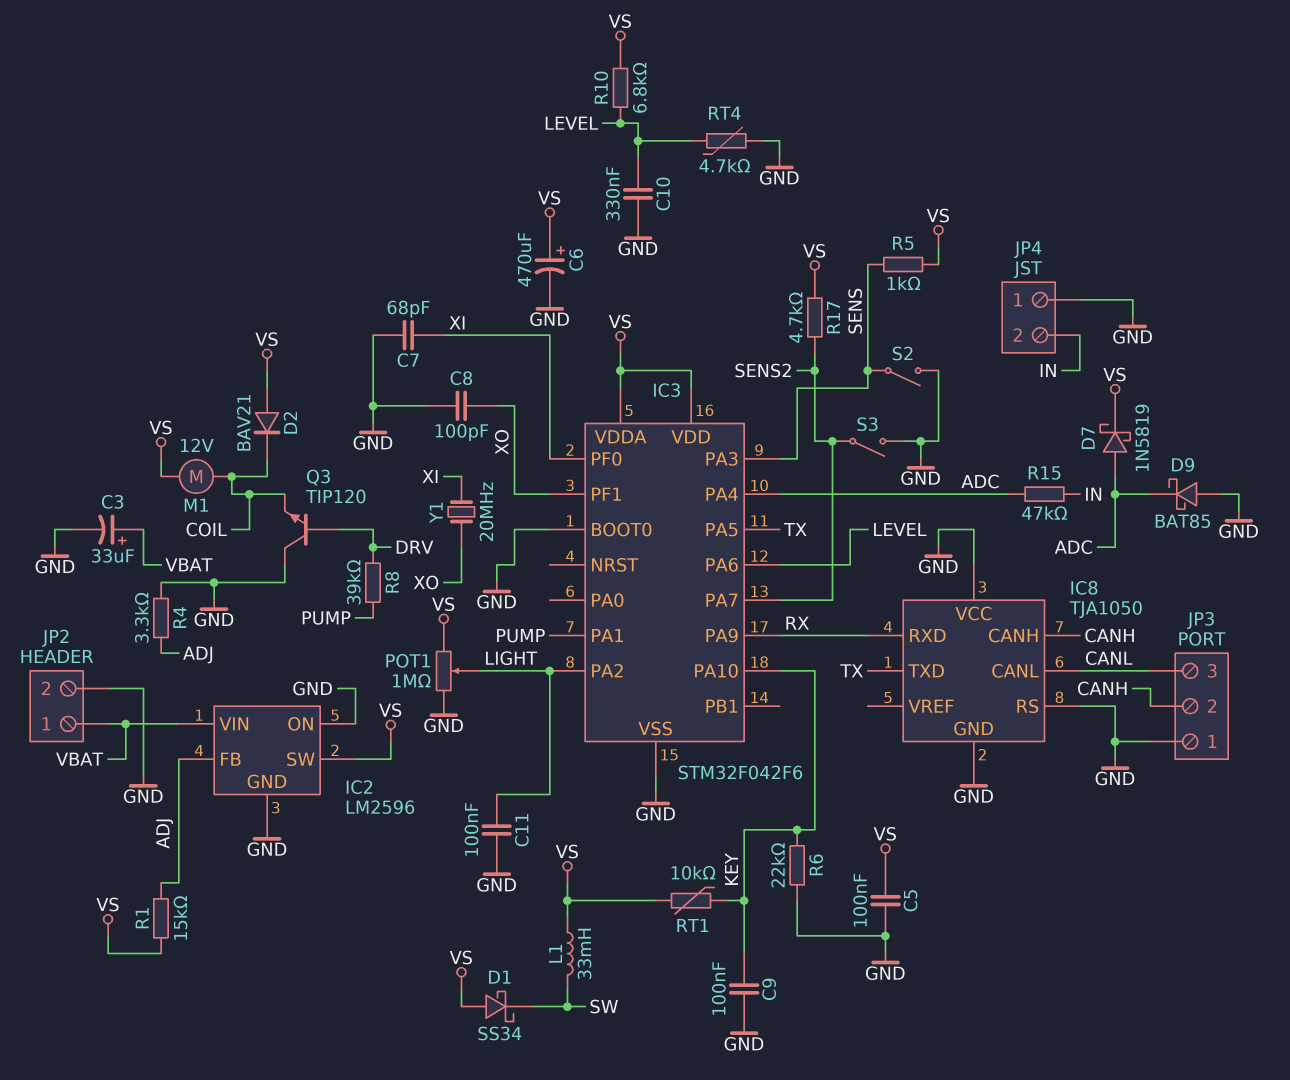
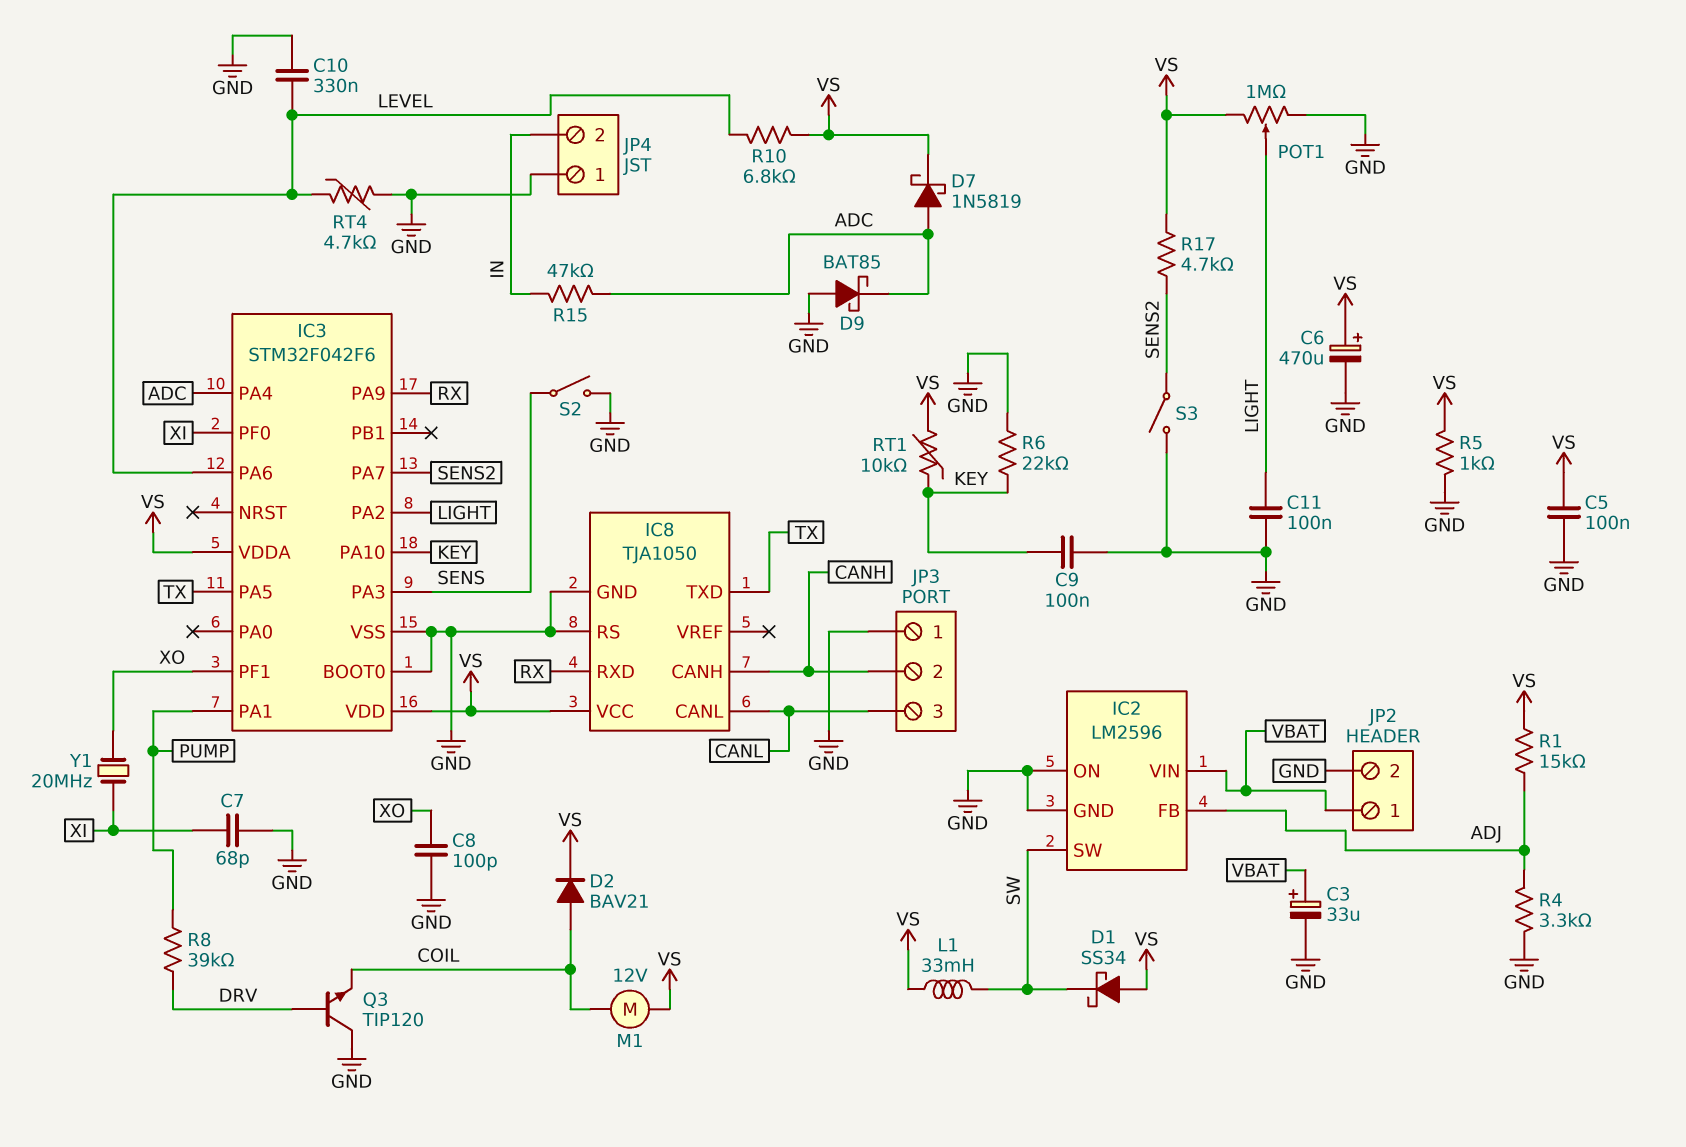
D2: diode BAV21 (A VS, K COIL) -> diode BAV21 (A COIL, K VS)
IC2 pin SW: VS -> SW
IC8 pin VCC: GND -> VS
R5: 1k (SENS, VS) -> 1k (GND, VS)

